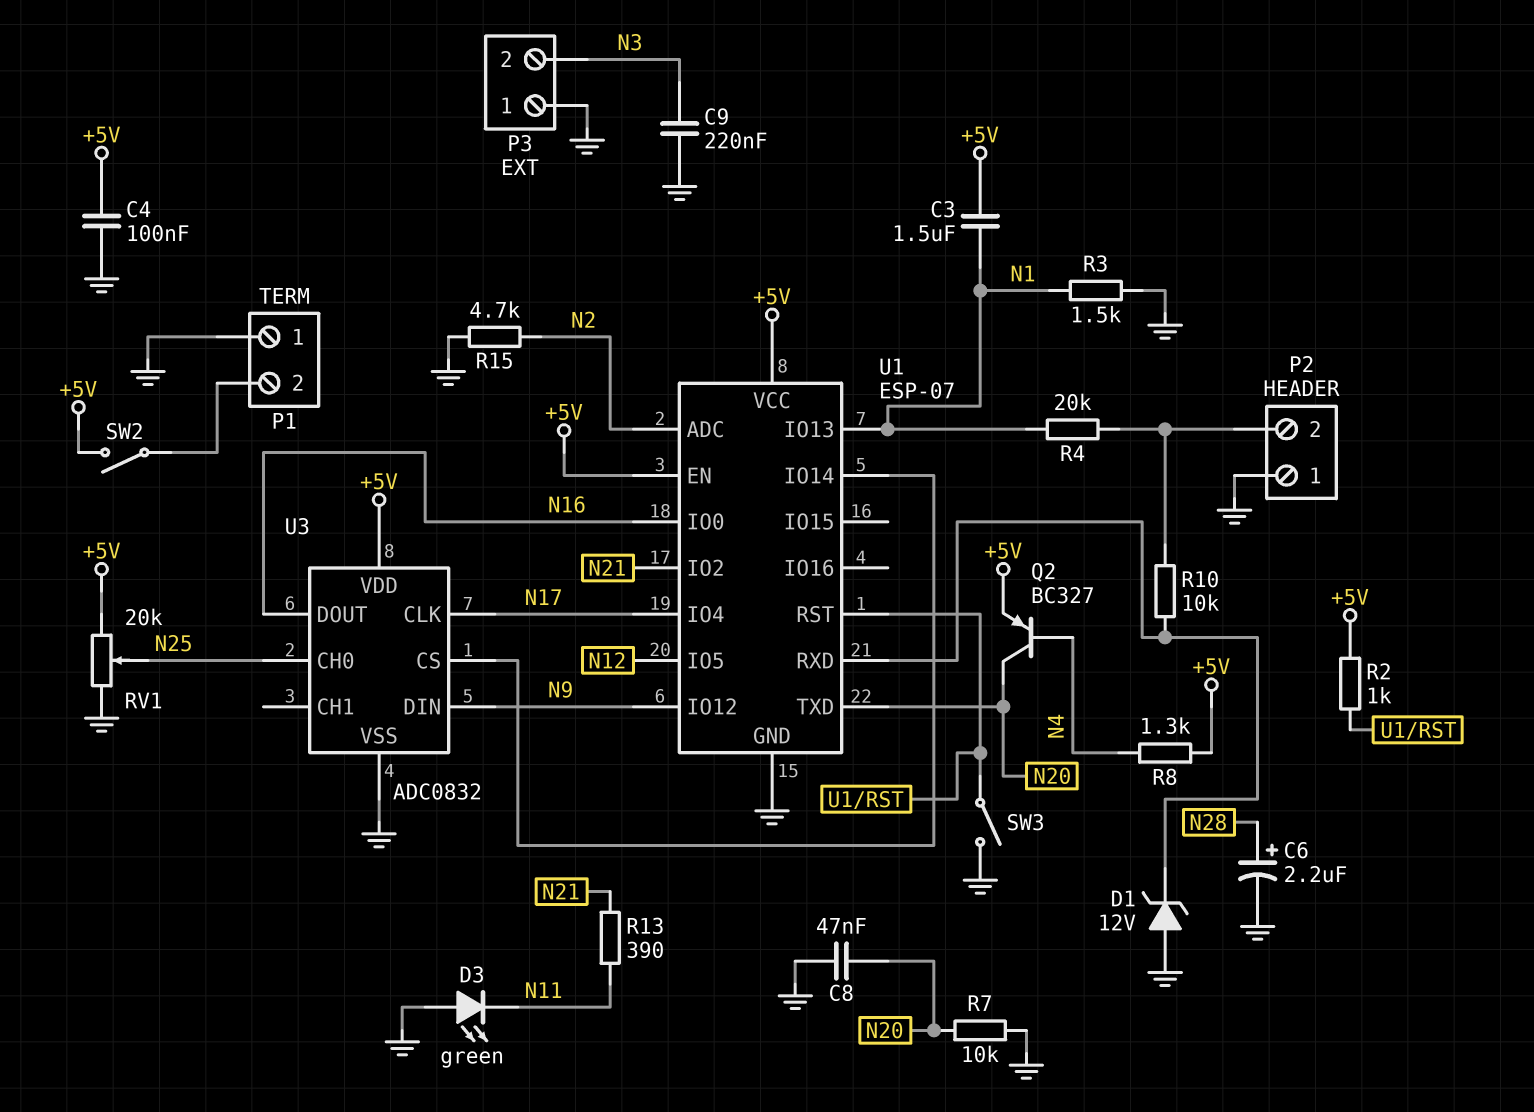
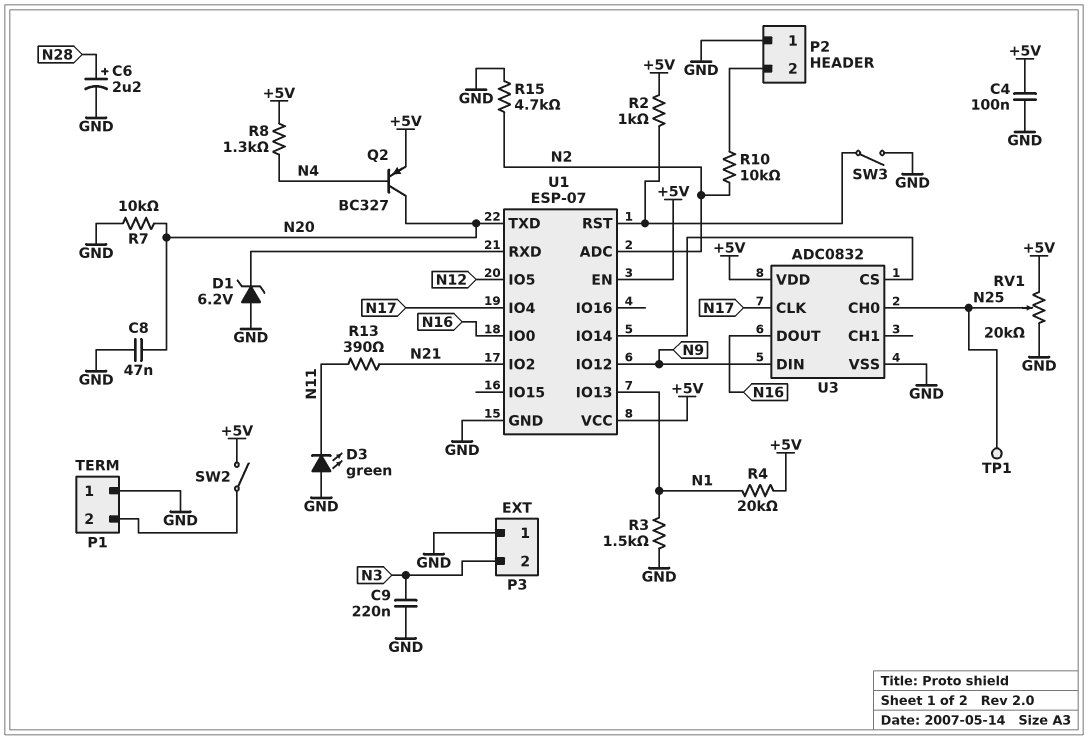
C3: 1.5uF (+5V, N1) -> none
D1: zener 12V (A GND, K U1/RXD) -> zener 6.2V (A GND, K U1/RXD)
R4: 20k (N1, P2/2) -> 20k (+5V, N1)
R10: 10k (P2/2, U1/RXD) -> 10k (N2, P2/2)
TP1: none -> test point (N25)

